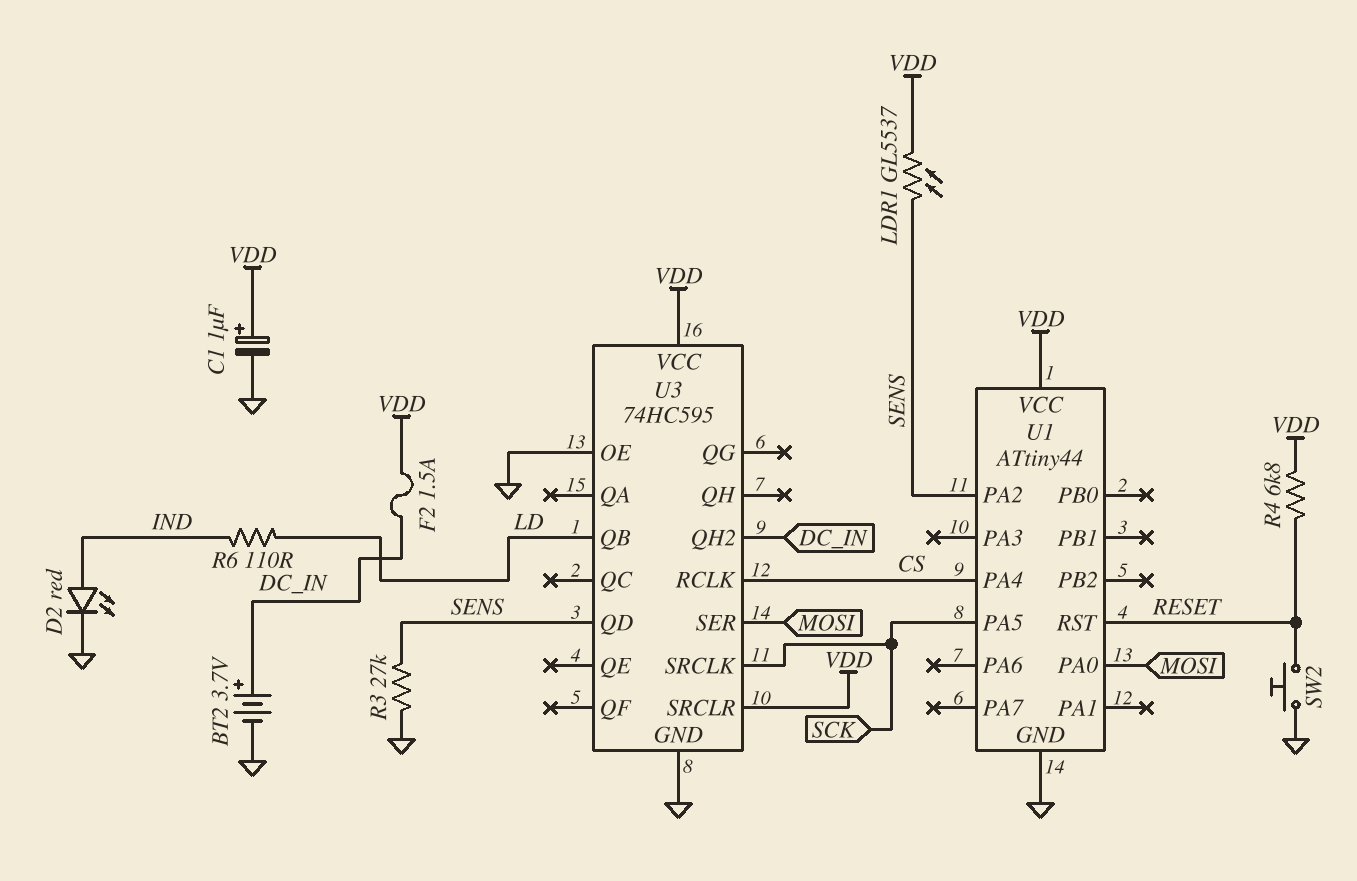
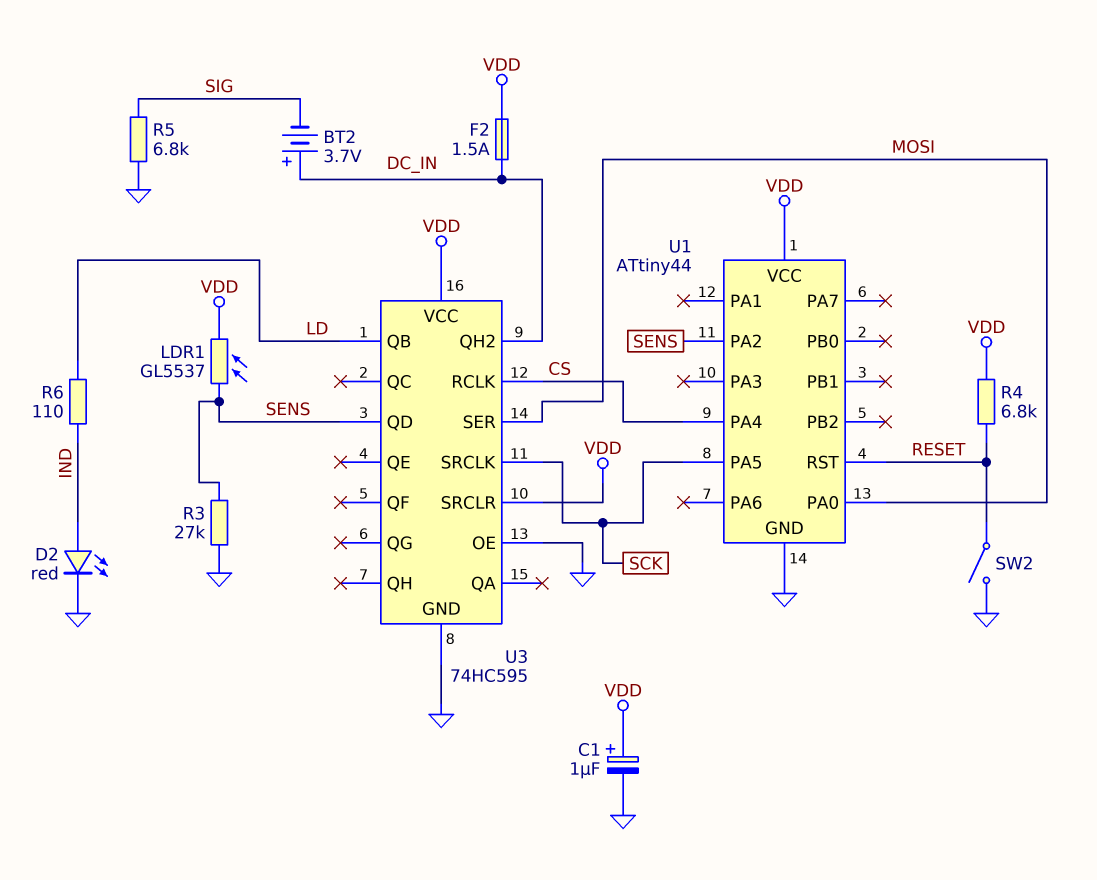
BT2: 3.7V (plus DC_IN, minus GND) -> 3.7V (plus DC_IN, minus SIG)
R5: none -> 6.8k (GND, SIG)
SW2: button (GND, RESET) -> switch (GND, RESET)

